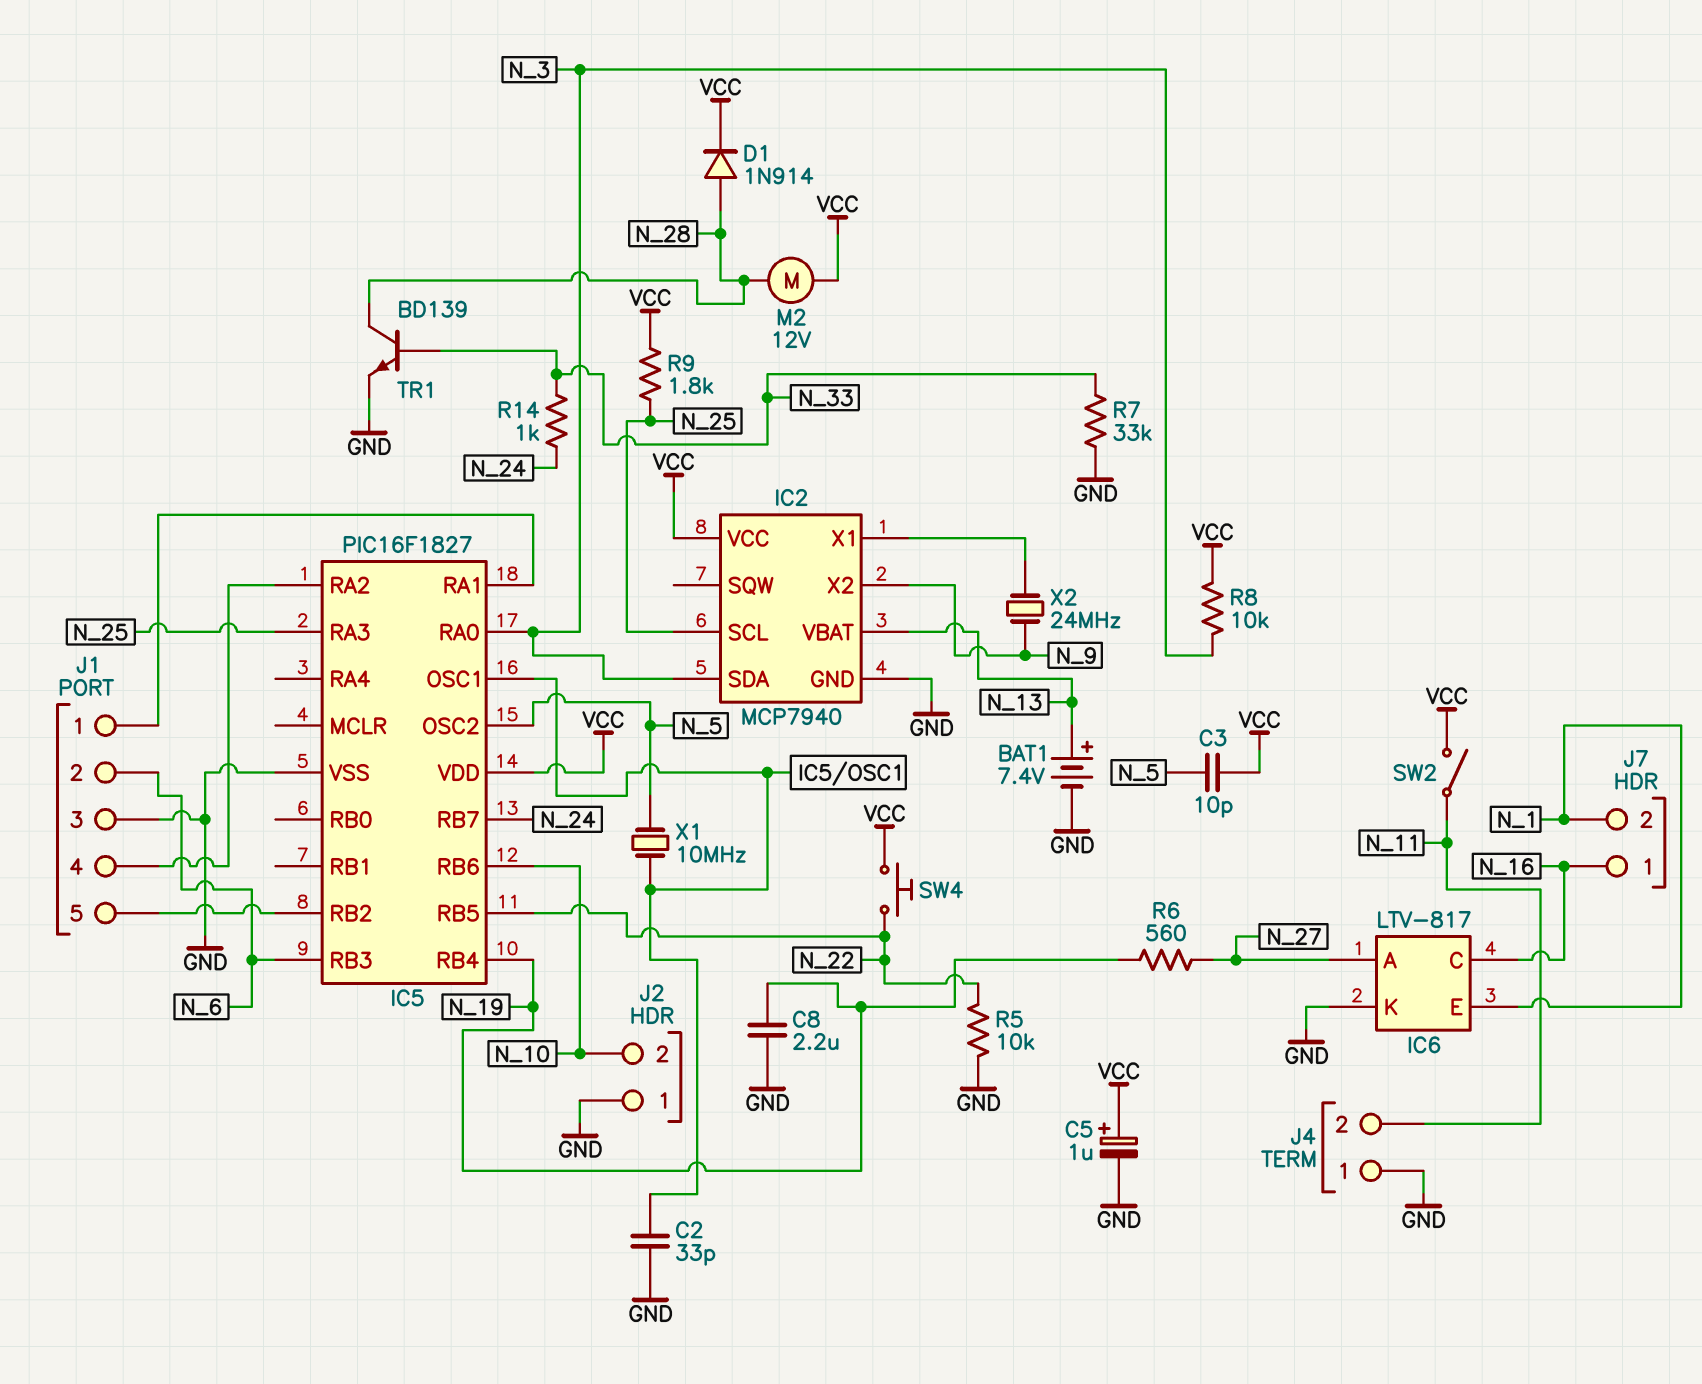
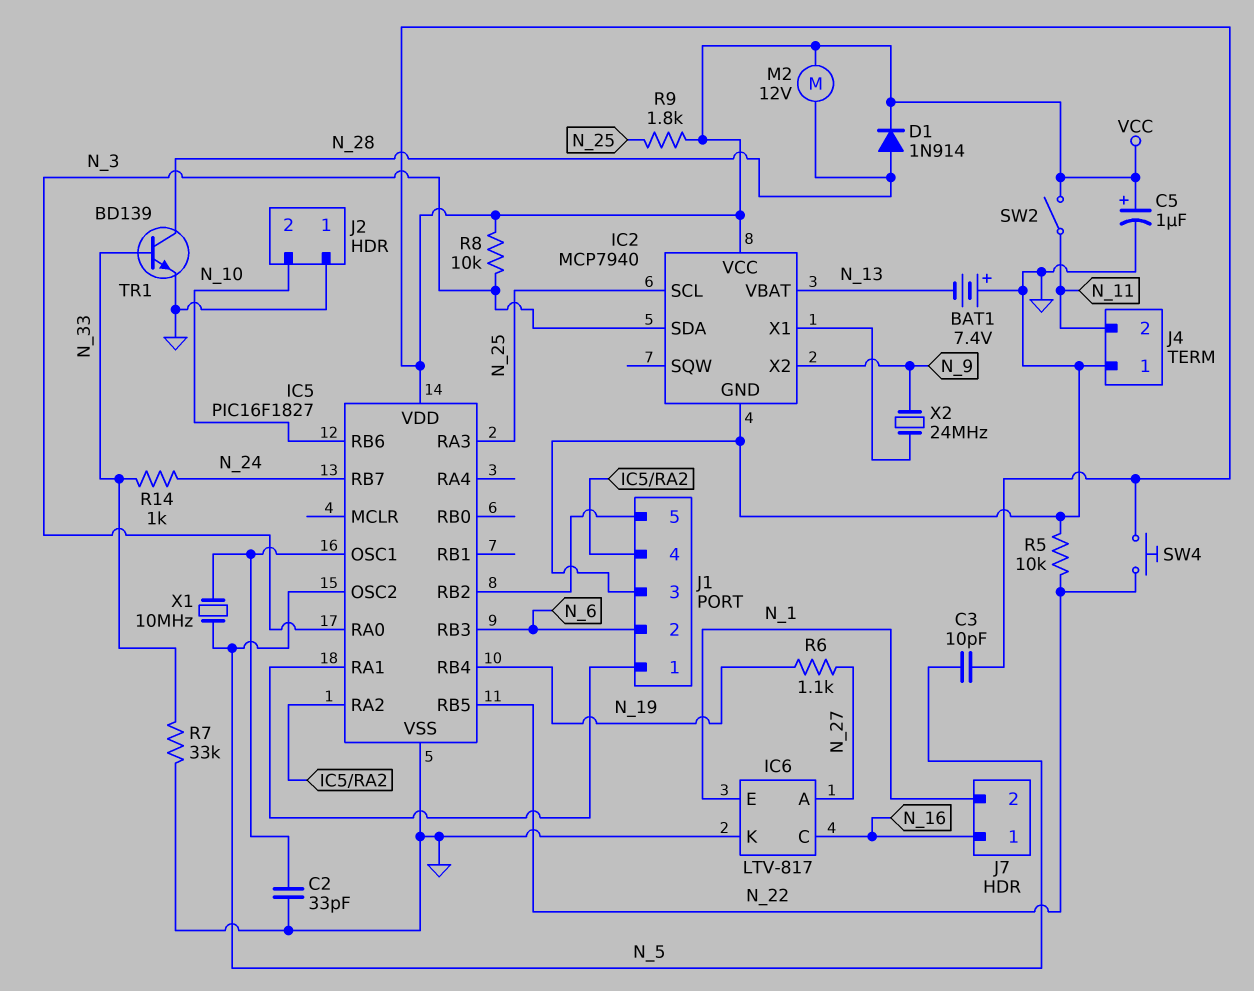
BAT1: 7.4V (plus N_13, minus GND) -> 7.4V (plus GND, minus N_13)
C8: 2.2uF (GND, N_19) -> none
R6: 560 (N_19, N_27) -> 1.1k (N_19, N_27)

